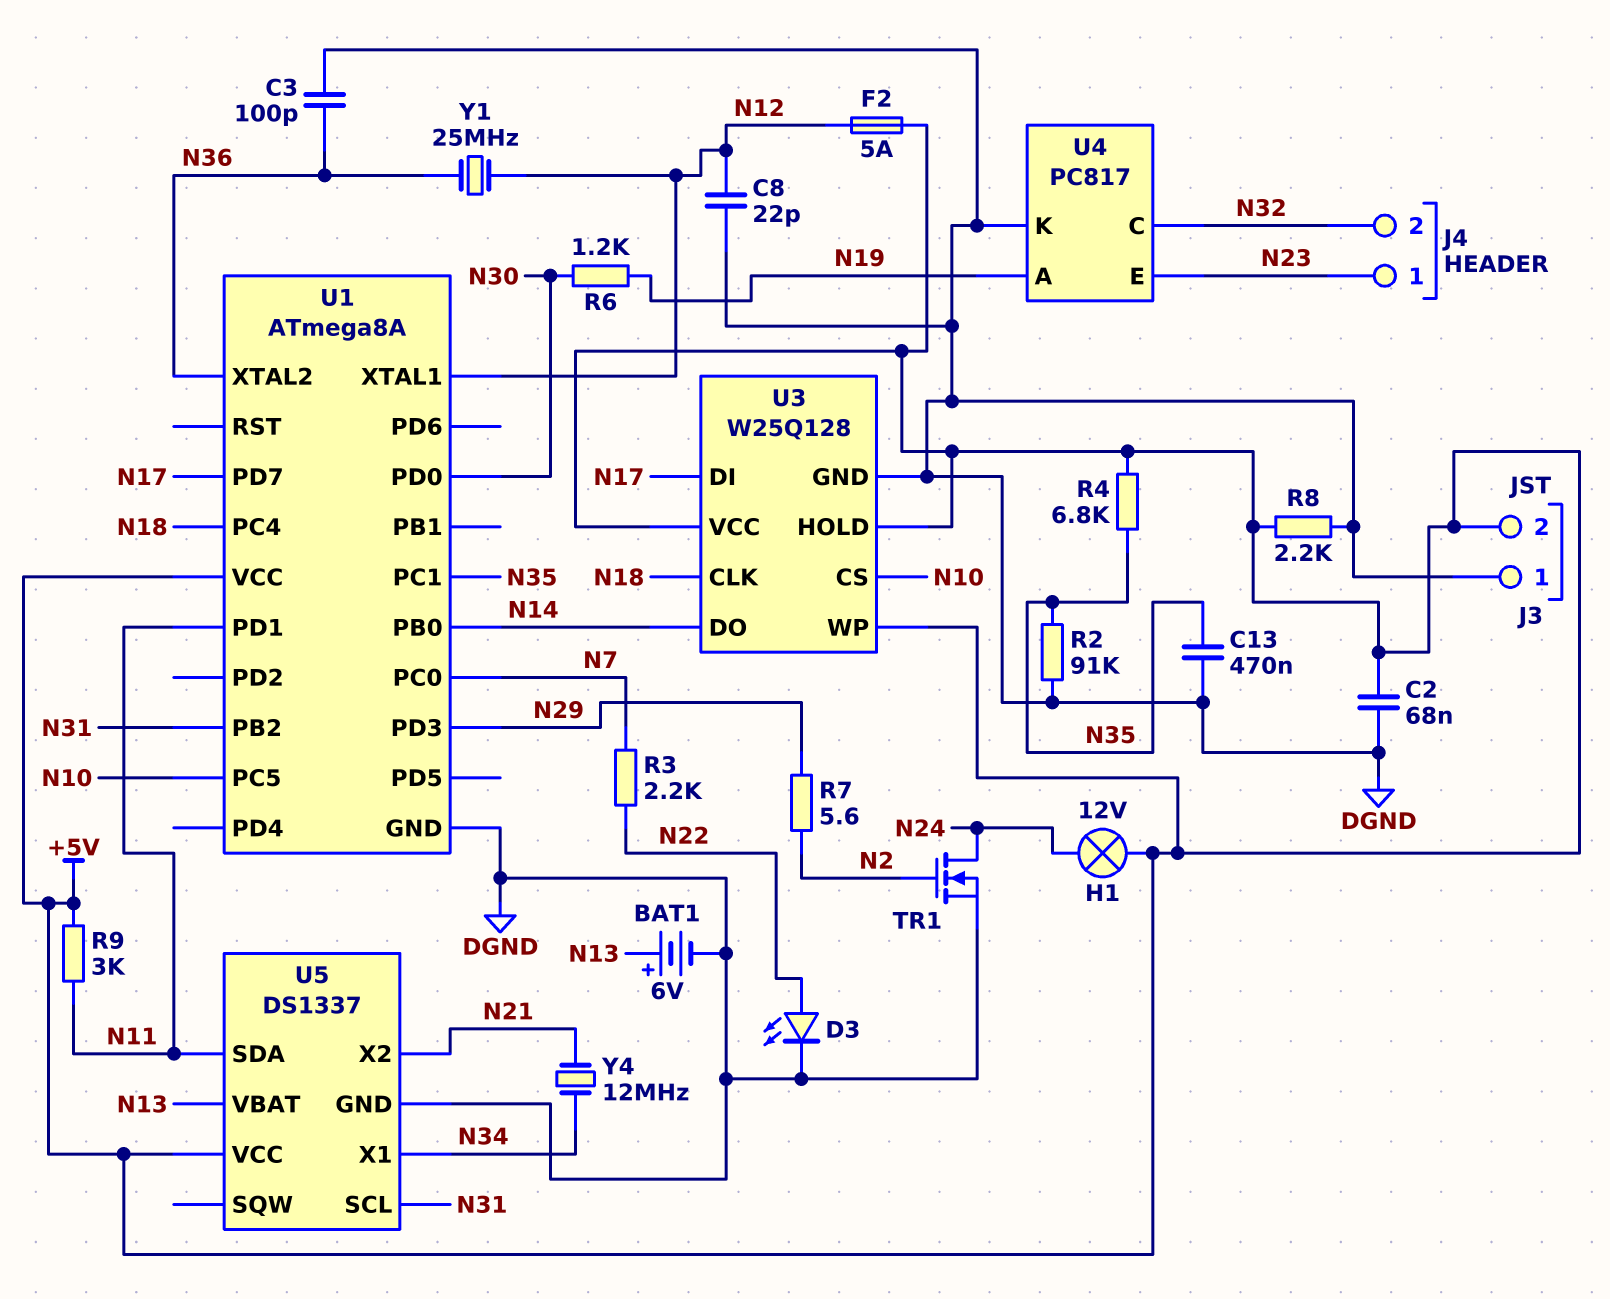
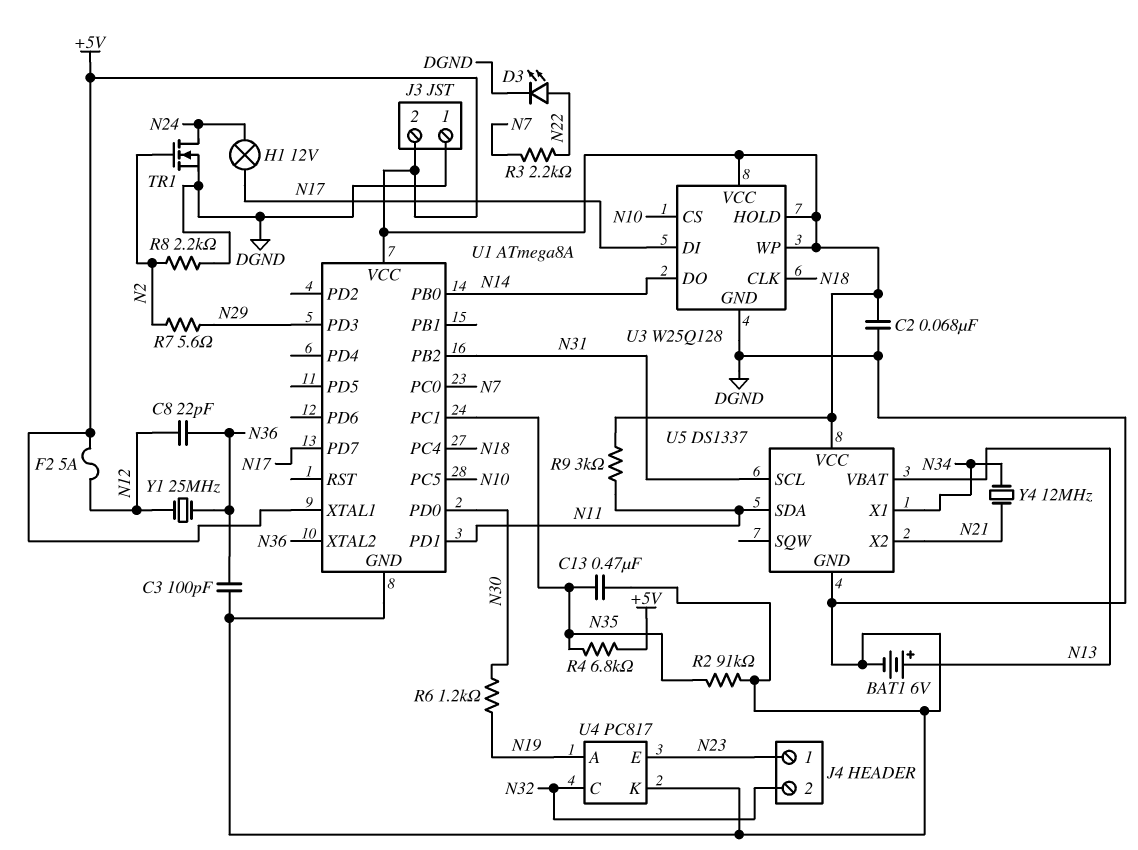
C8: 22pF (DGND, N12) -> 22pF (N12, N36)
H1: lamp 12V (+5V, N24) -> lamp 12V (N17, N24)
R8: 2.2k (+5V, DGND) -> 2.2k (DGND, N2)
U1 pin XTAL1: N12 -> +5V

